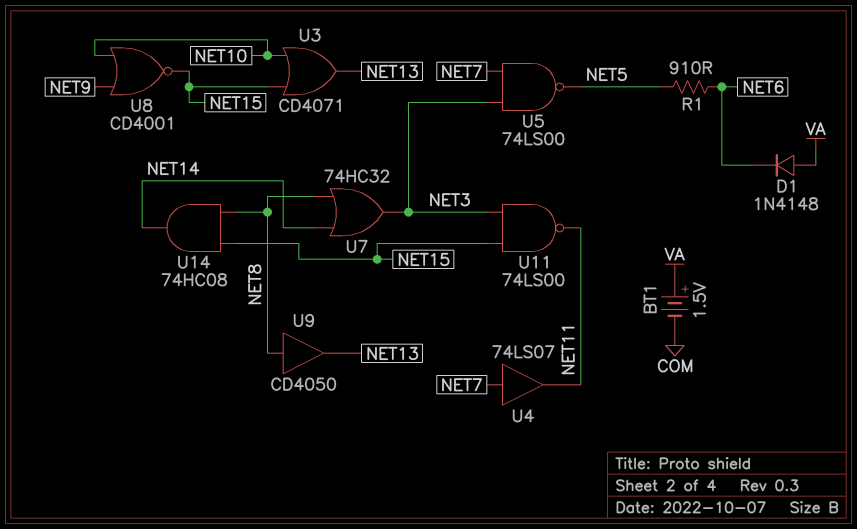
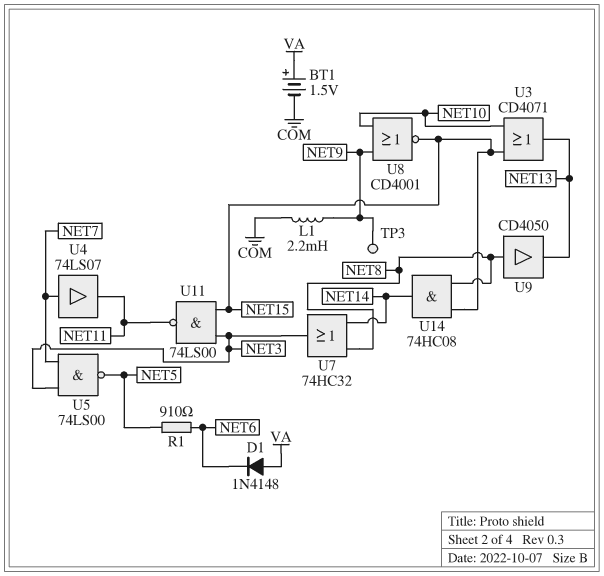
L1: none -> 2.2mH (COM, NET9)
TP3: none -> test point (NET9)

